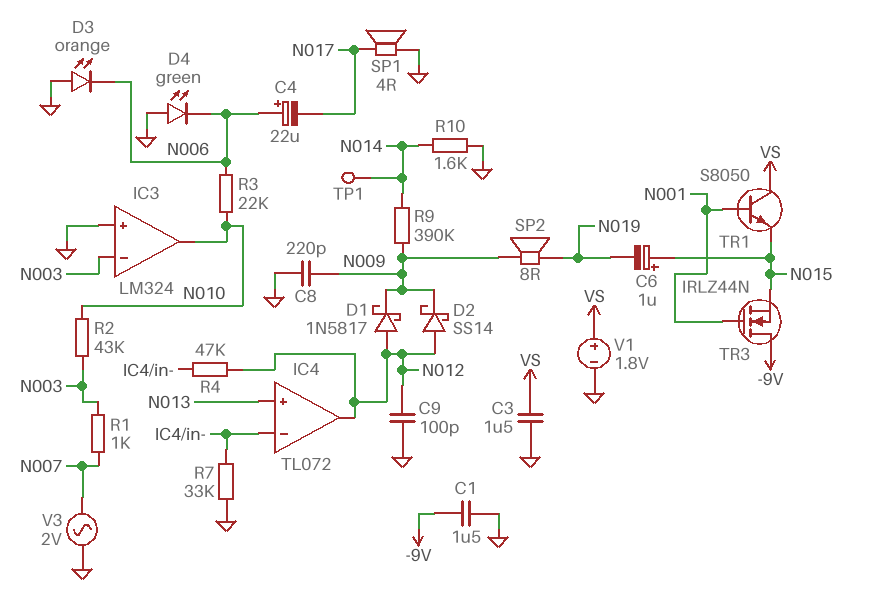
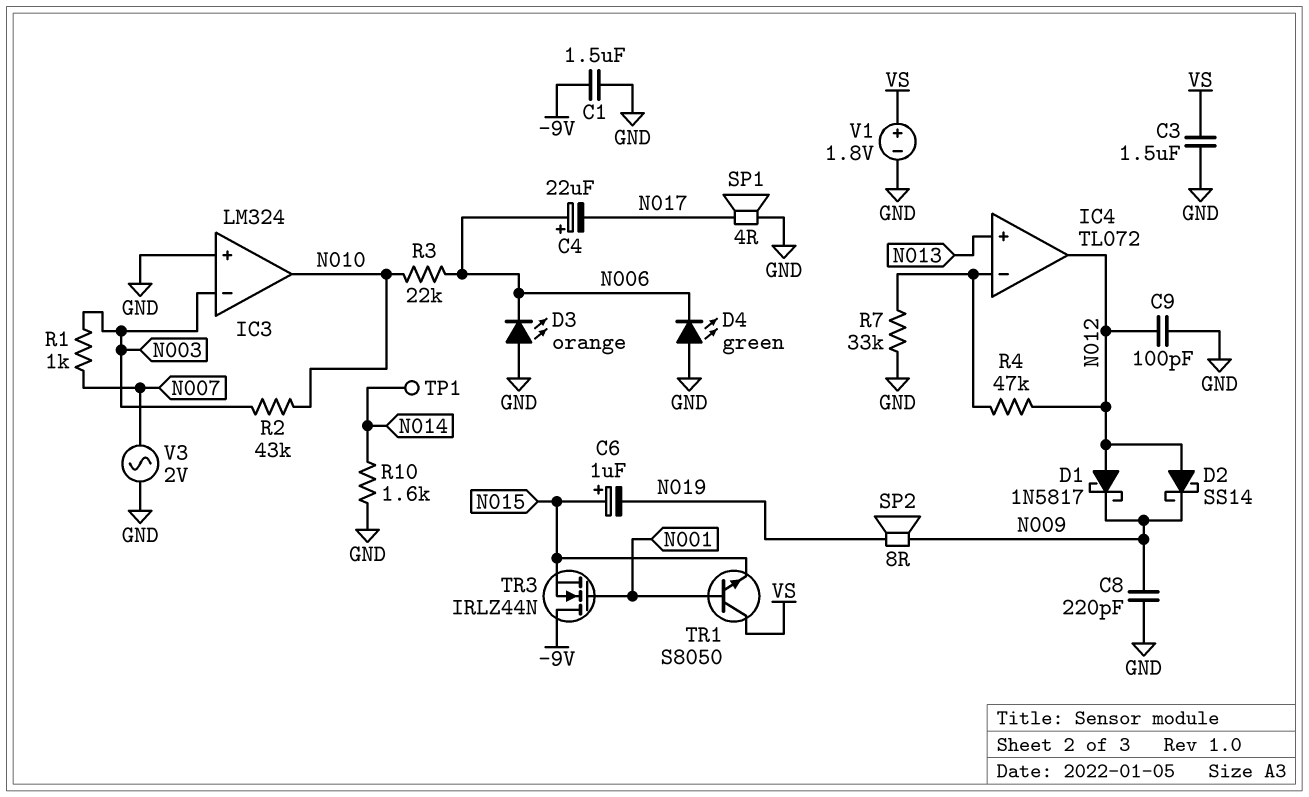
R9: 390k (N009, N014) -> none

